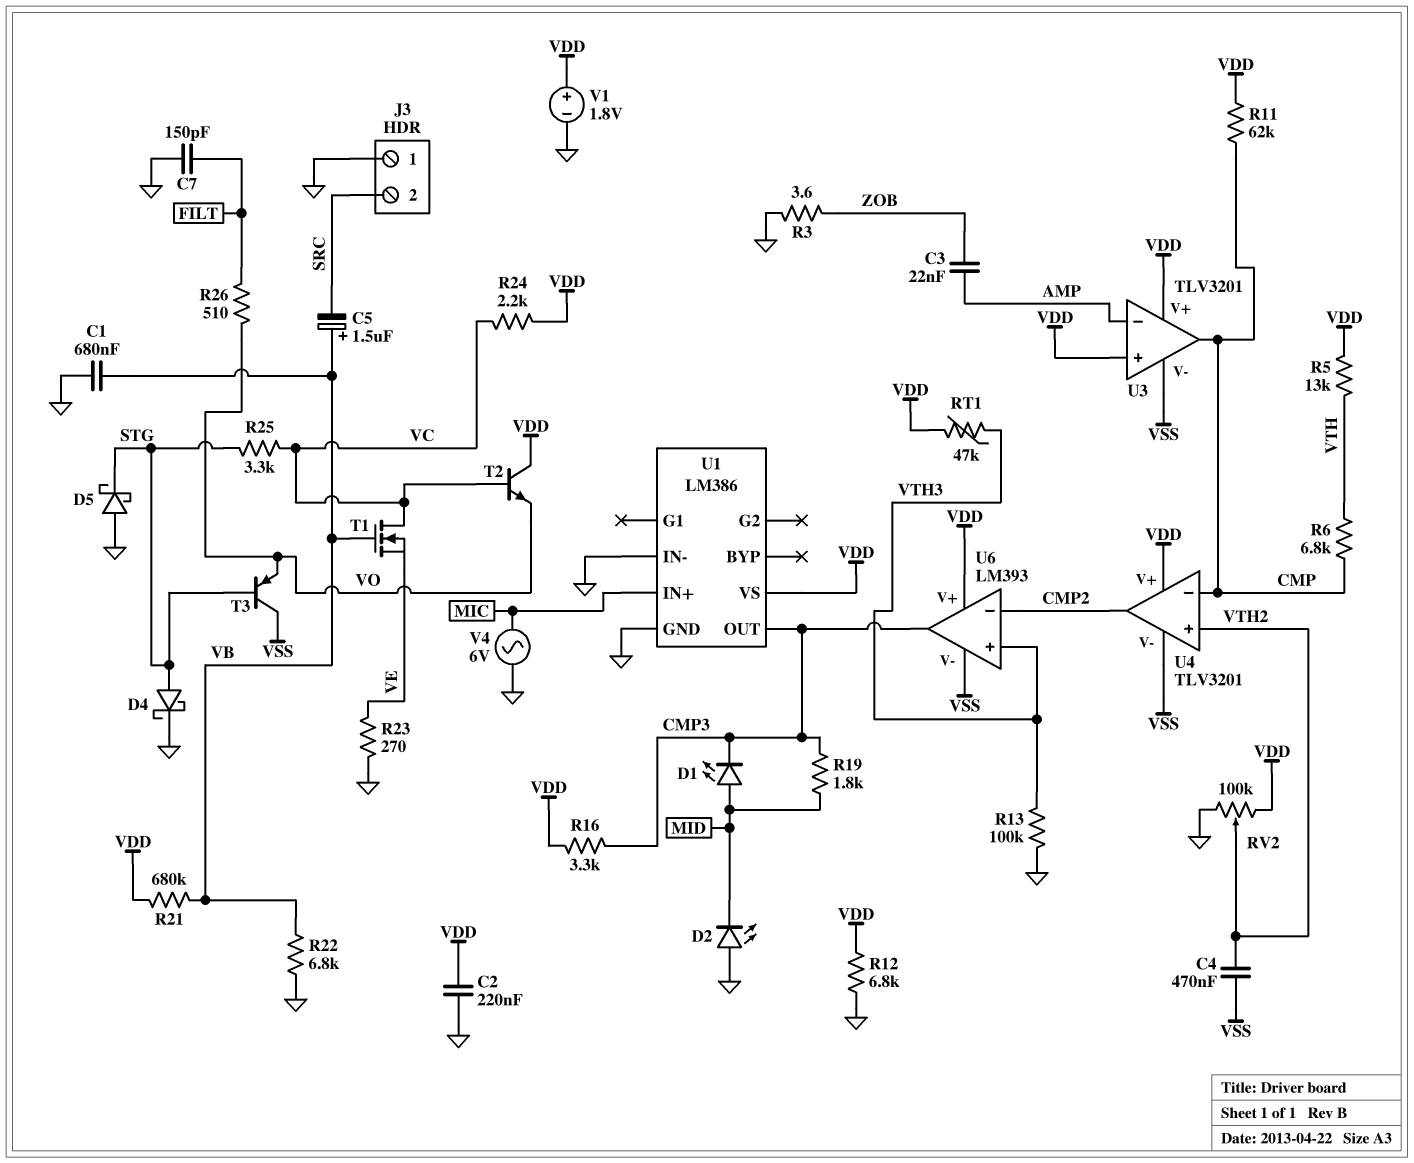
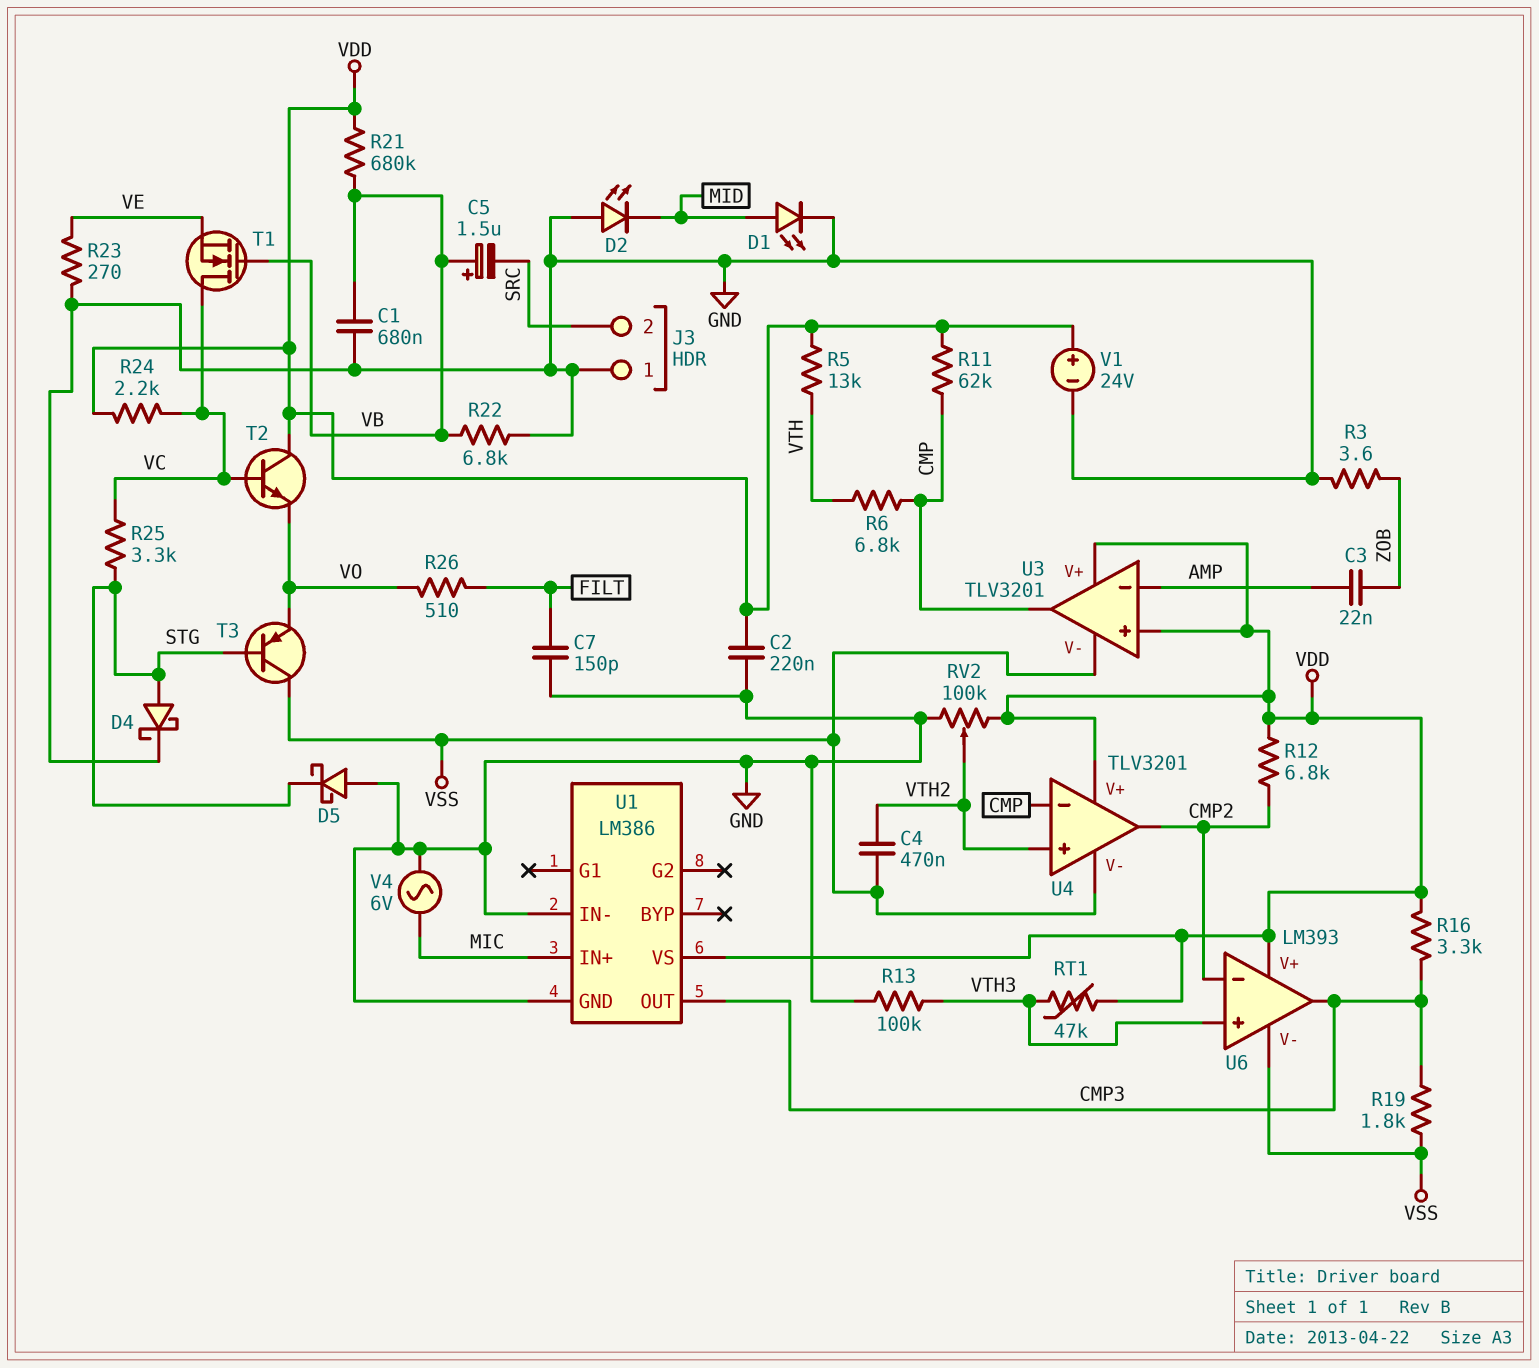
D1: LED (A MID, K CMP3) -> LED (A MID, K GND)
R12: 6.8k (GND, VDD) -> 6.8k (CMP2, VDD)
R19: 1.8k (CMP3, MID) -> 1.8k (CMP3, VSS)
V1: 1.8V (plus VDD, minus GND) -> 24V (plus VDD, minus GND)

